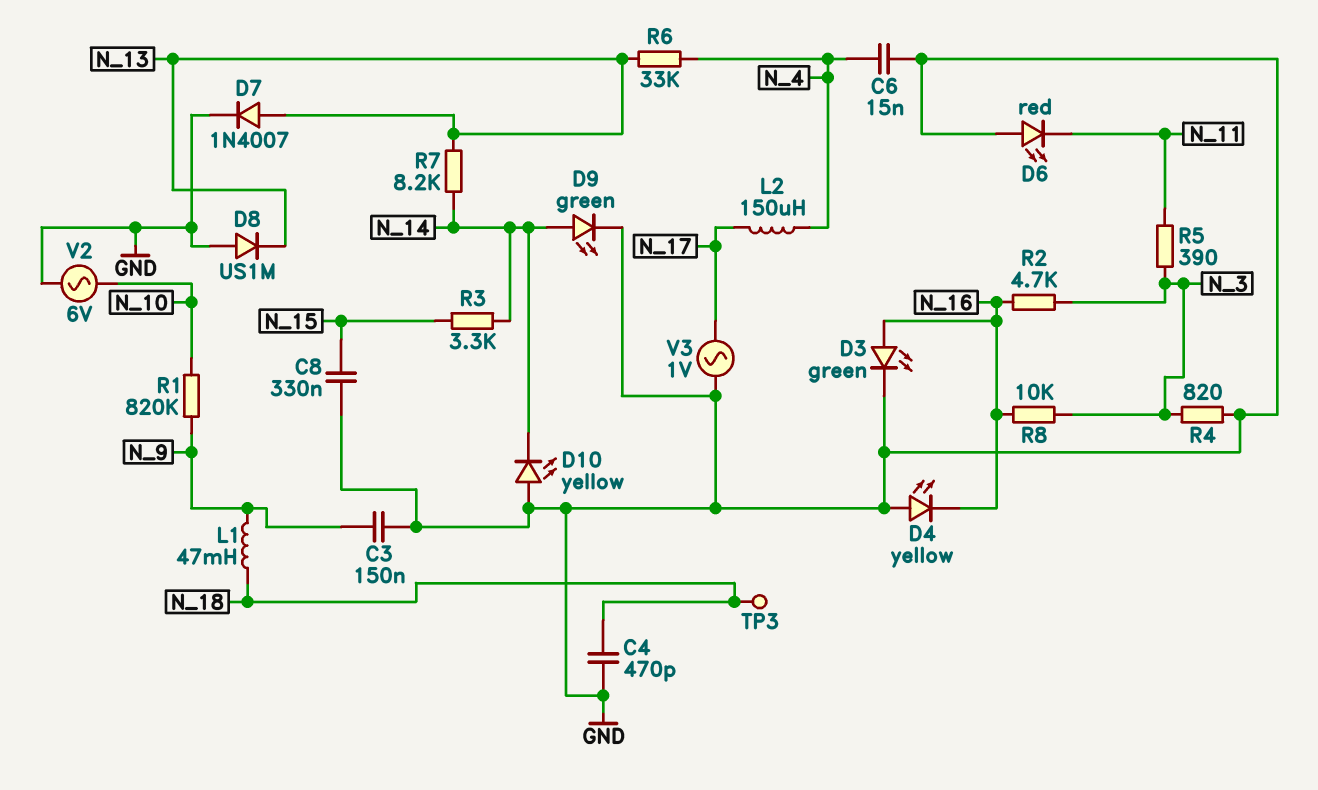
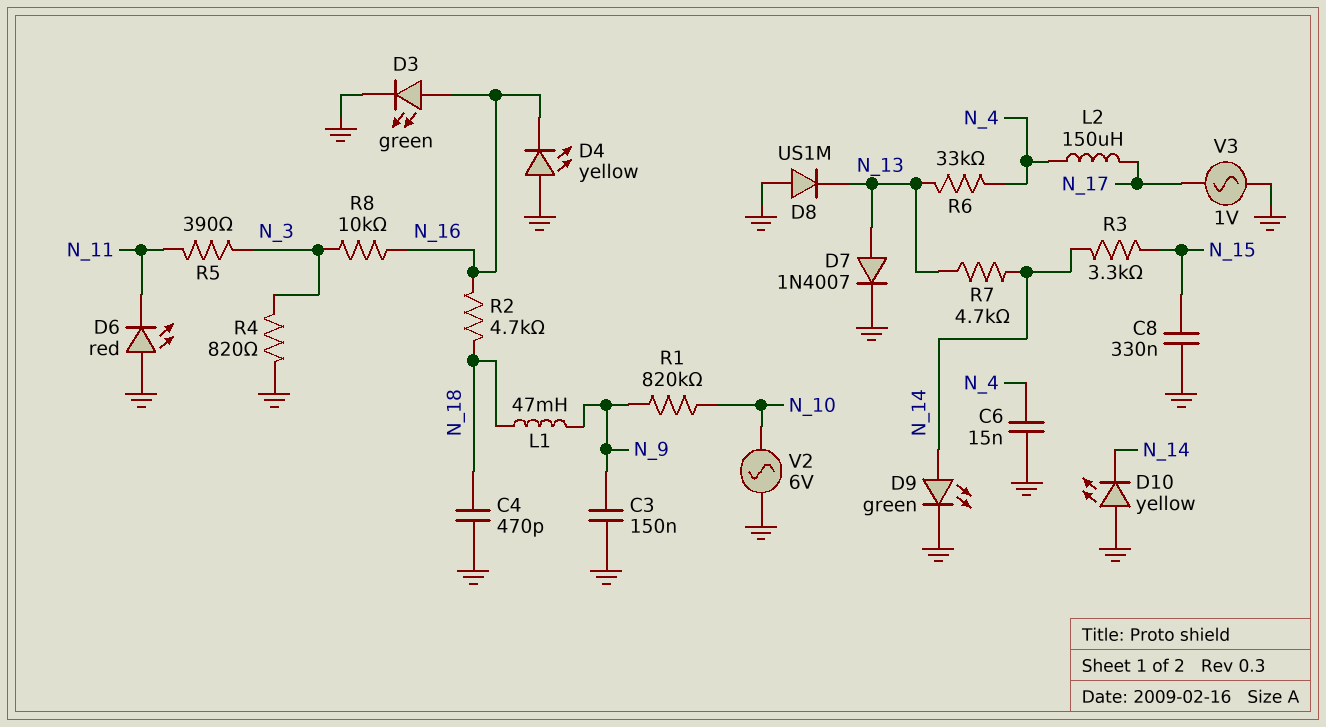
R2: 4.7k (N_3, N_16) -> 4.7k (N_16, N_18)
R7: 8.2k (N_13, N_14) -> 4.7k (N_13, N_14)
TP3: test point (N_18) -> none

